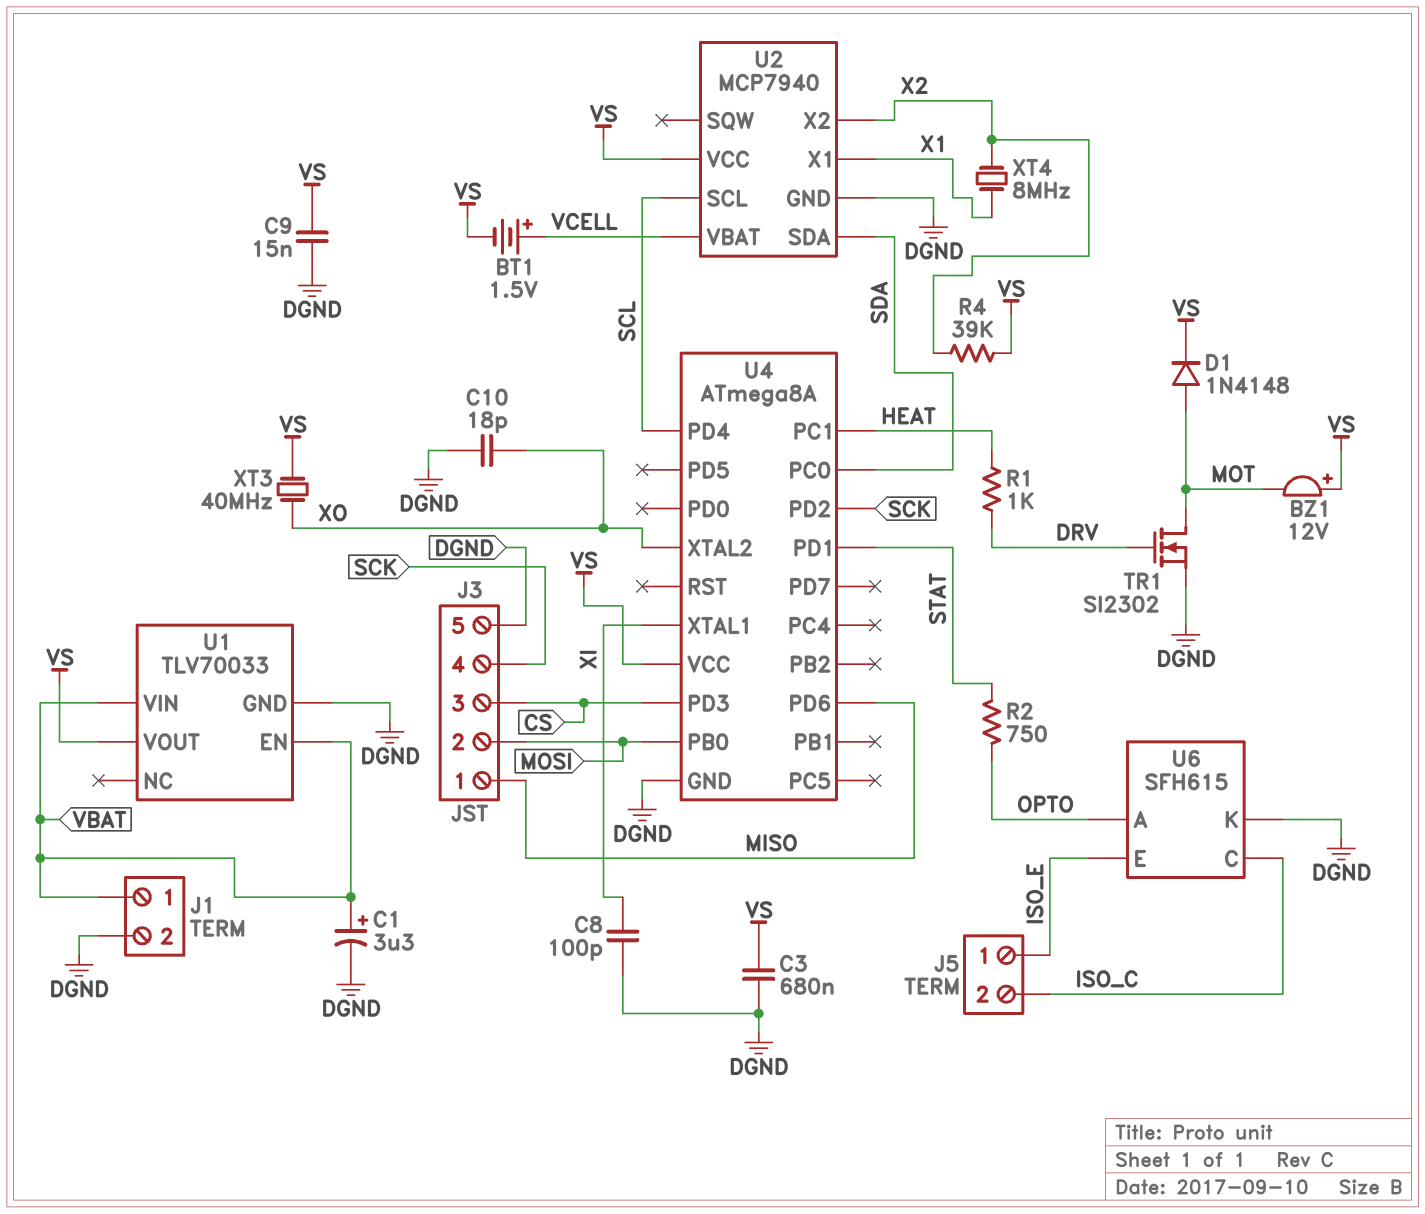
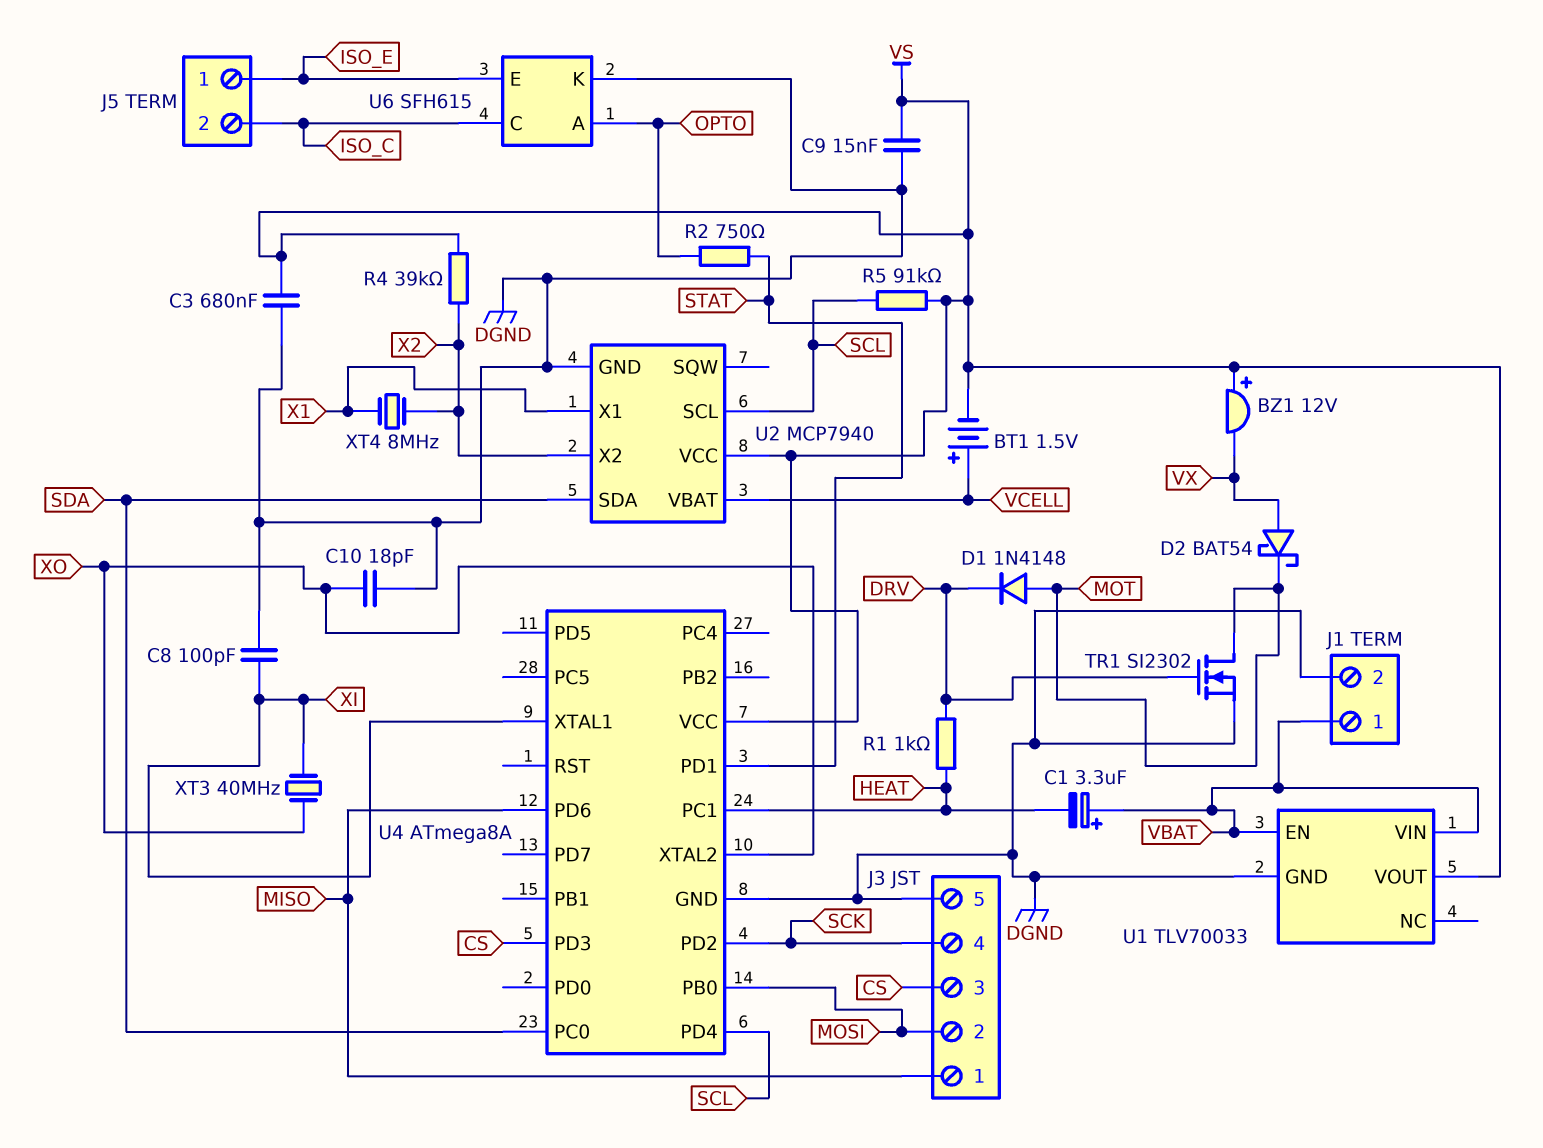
BZ1: buzzer 12V (plus VS, minus MOT) -> buzzer 12V (plus VS, minus VX)
C1: 3.3uF (plus VBAT, minus DGND) -> 3.3uF (plus VBAT, minus HEAT)
D1: diode 1N4148 (A MOT, K VS) -> diode 1N4148 (A MOT, K DRV)
D2: none -> schottky BAT54 (A VX, K MOT)
R5: none -> 91k (SCL, VS)
XT3: 40MHz (VS, XO) -> 40MHz (XI, XO)

